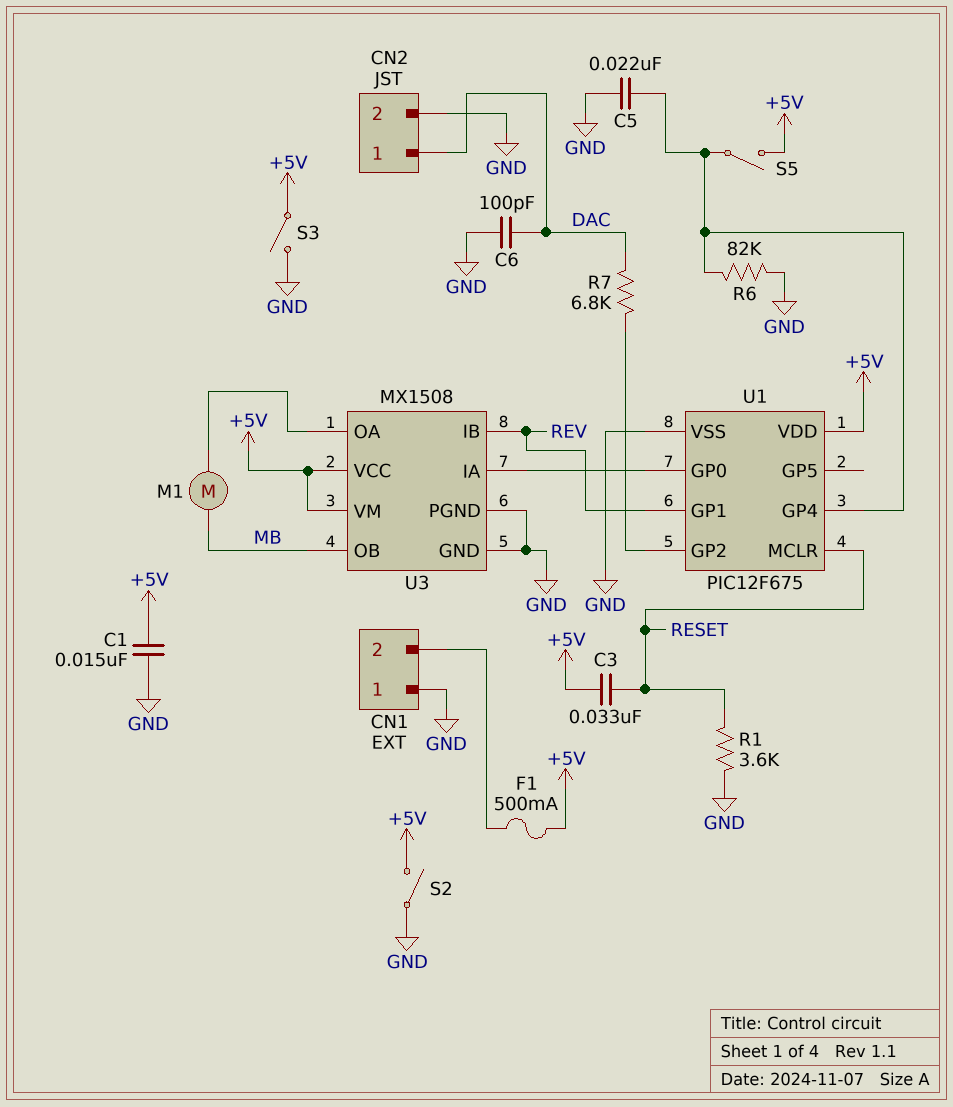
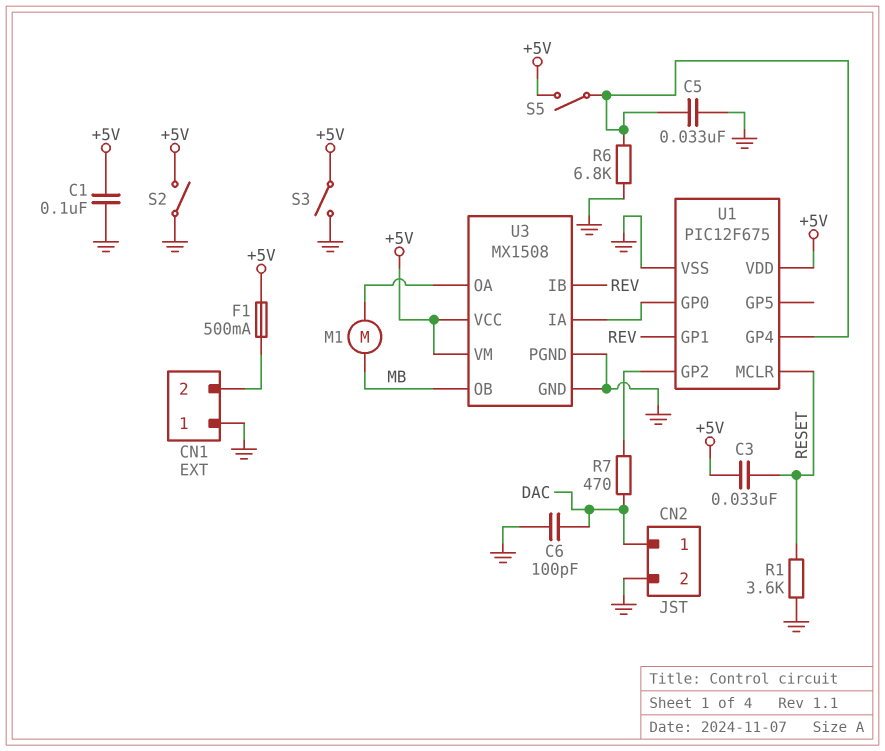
C1: 15nF (+5V, GND) -> 100nF (+5V, GND)
C5: 22nF (GND, U1/GP4) -> 33nF (GND, U1/GP4)
R6: 82k (GND, U1/GP4) -> 6.8k (GND, U1/GP4)
R7: 6.8k (DAC, U1/GP2) -> 470 (DAC, U1/GP2)

